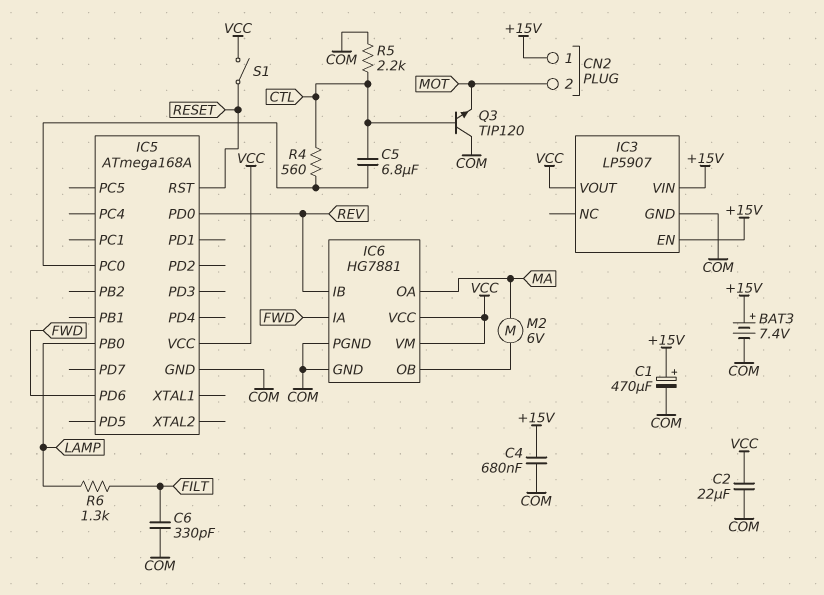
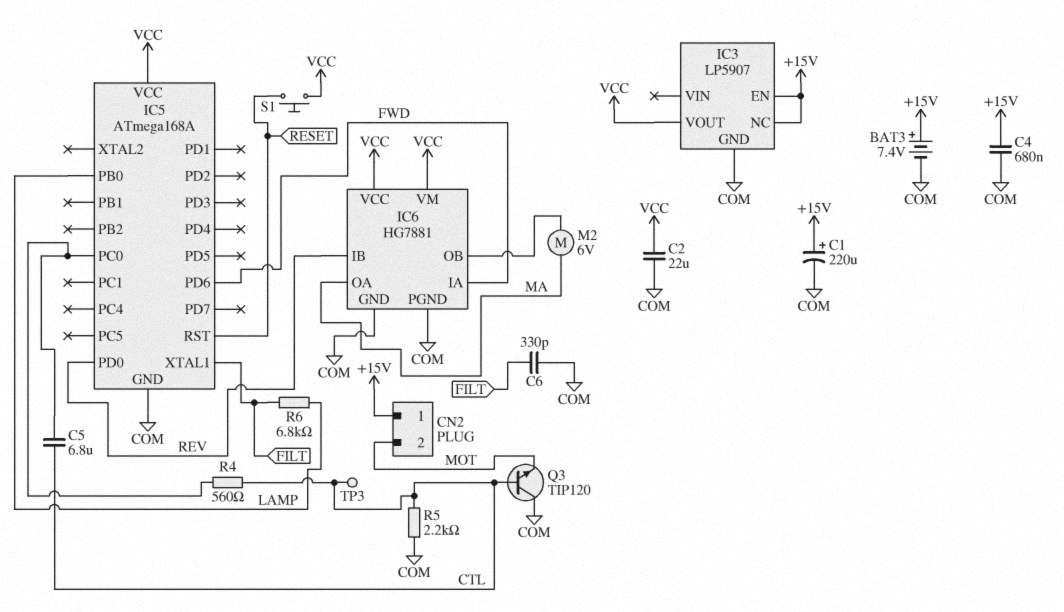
C1: 470uF (plus +15V, minus COM) -> 220uF (plus +15V, minus COM)
IC3 pin NC: none -> +15V
IC3 pin VIN: +15V -> none
IC5 pin XTAL1: none -> FILT
R6: 1.3k (FILT, LAMP) -> 6.8k (FILT, LAMP)
S1: switch (RESET, VCC) -> button (RESET, VCC)
TP3: none -> test point (CTL)

